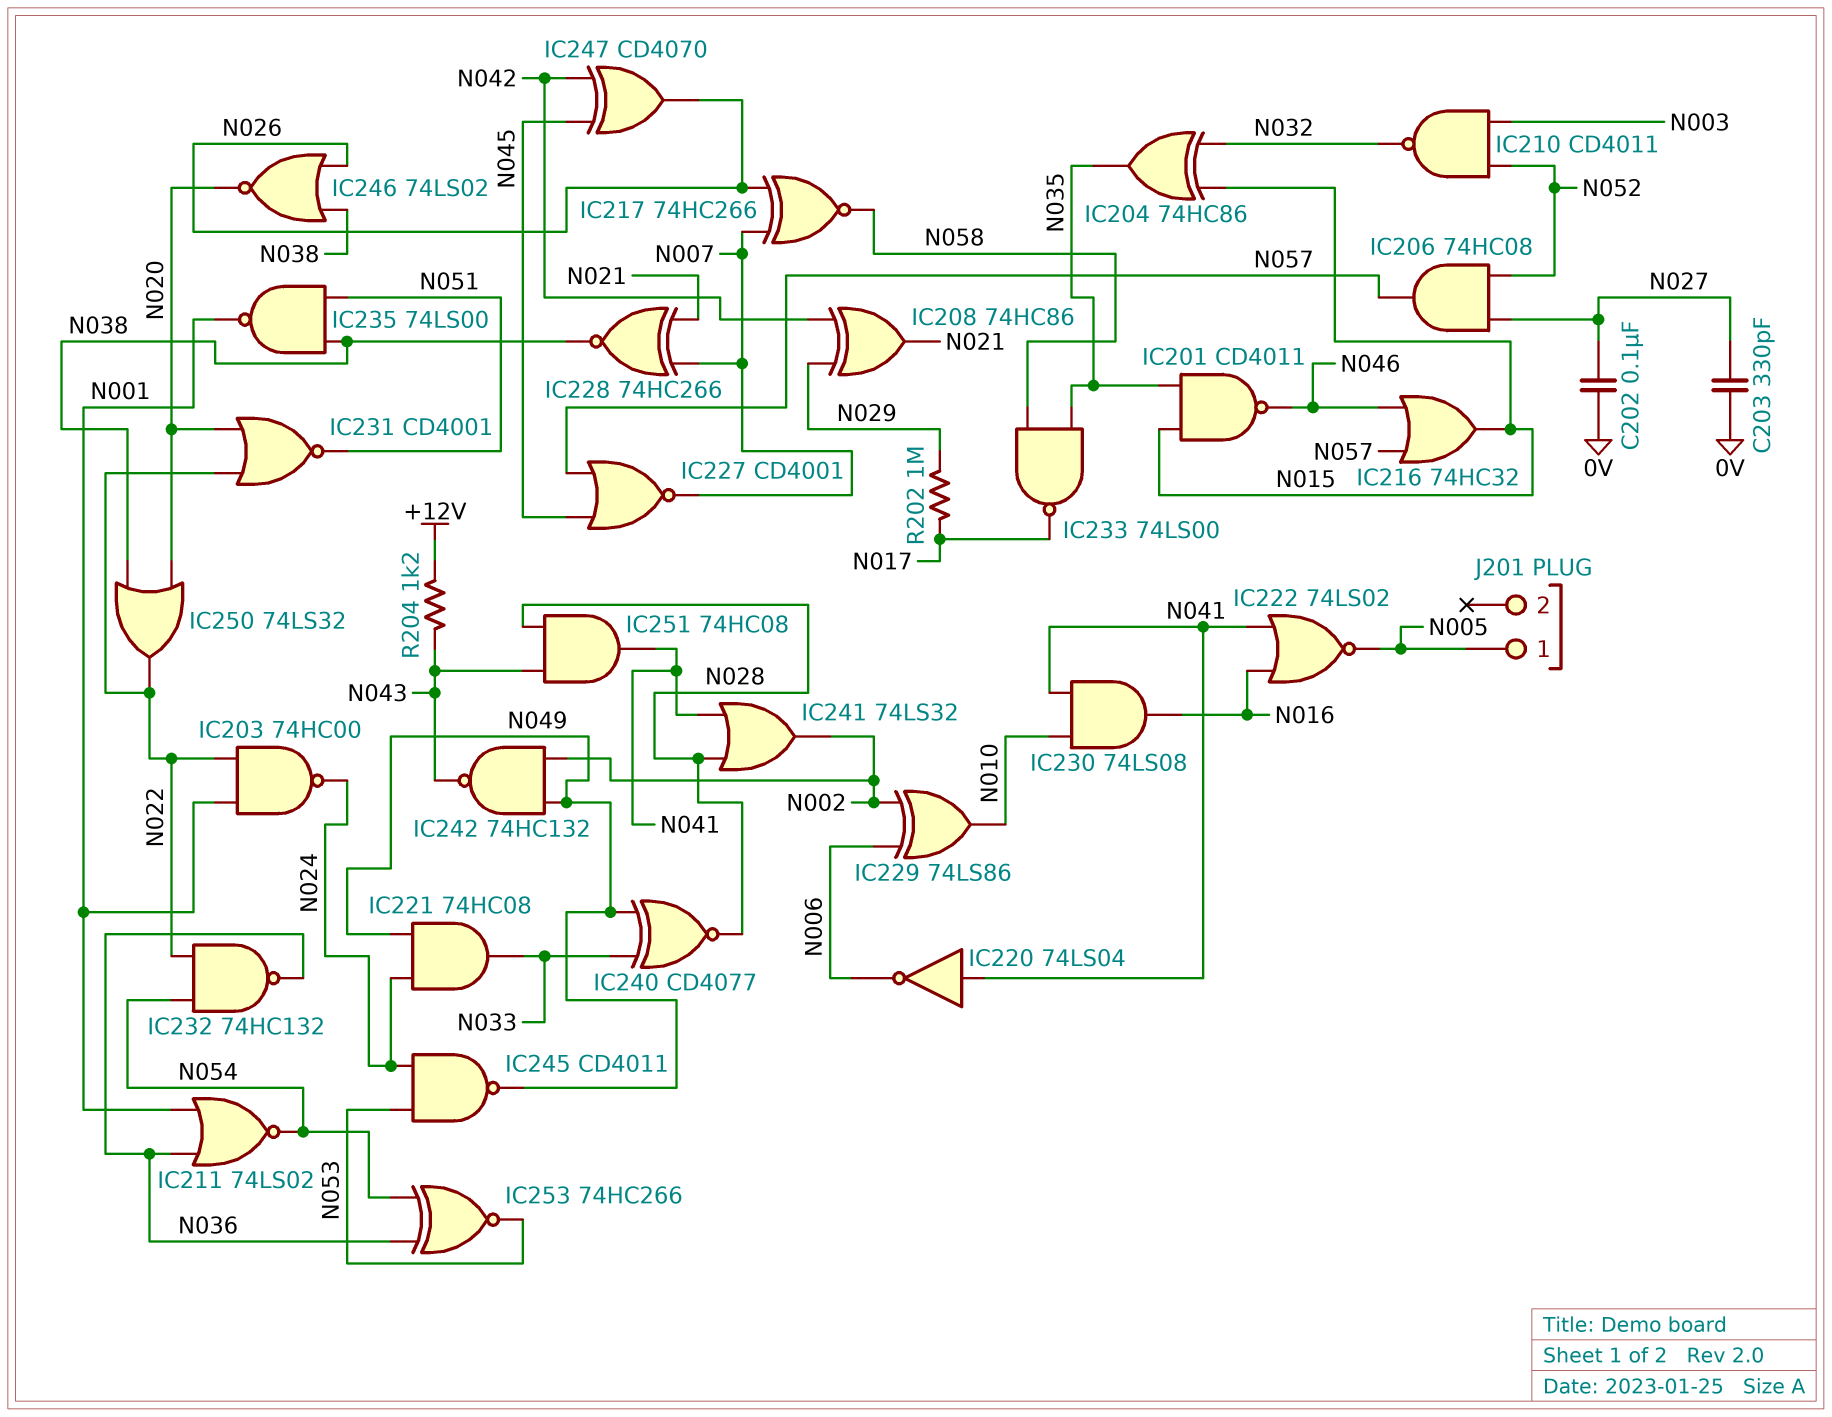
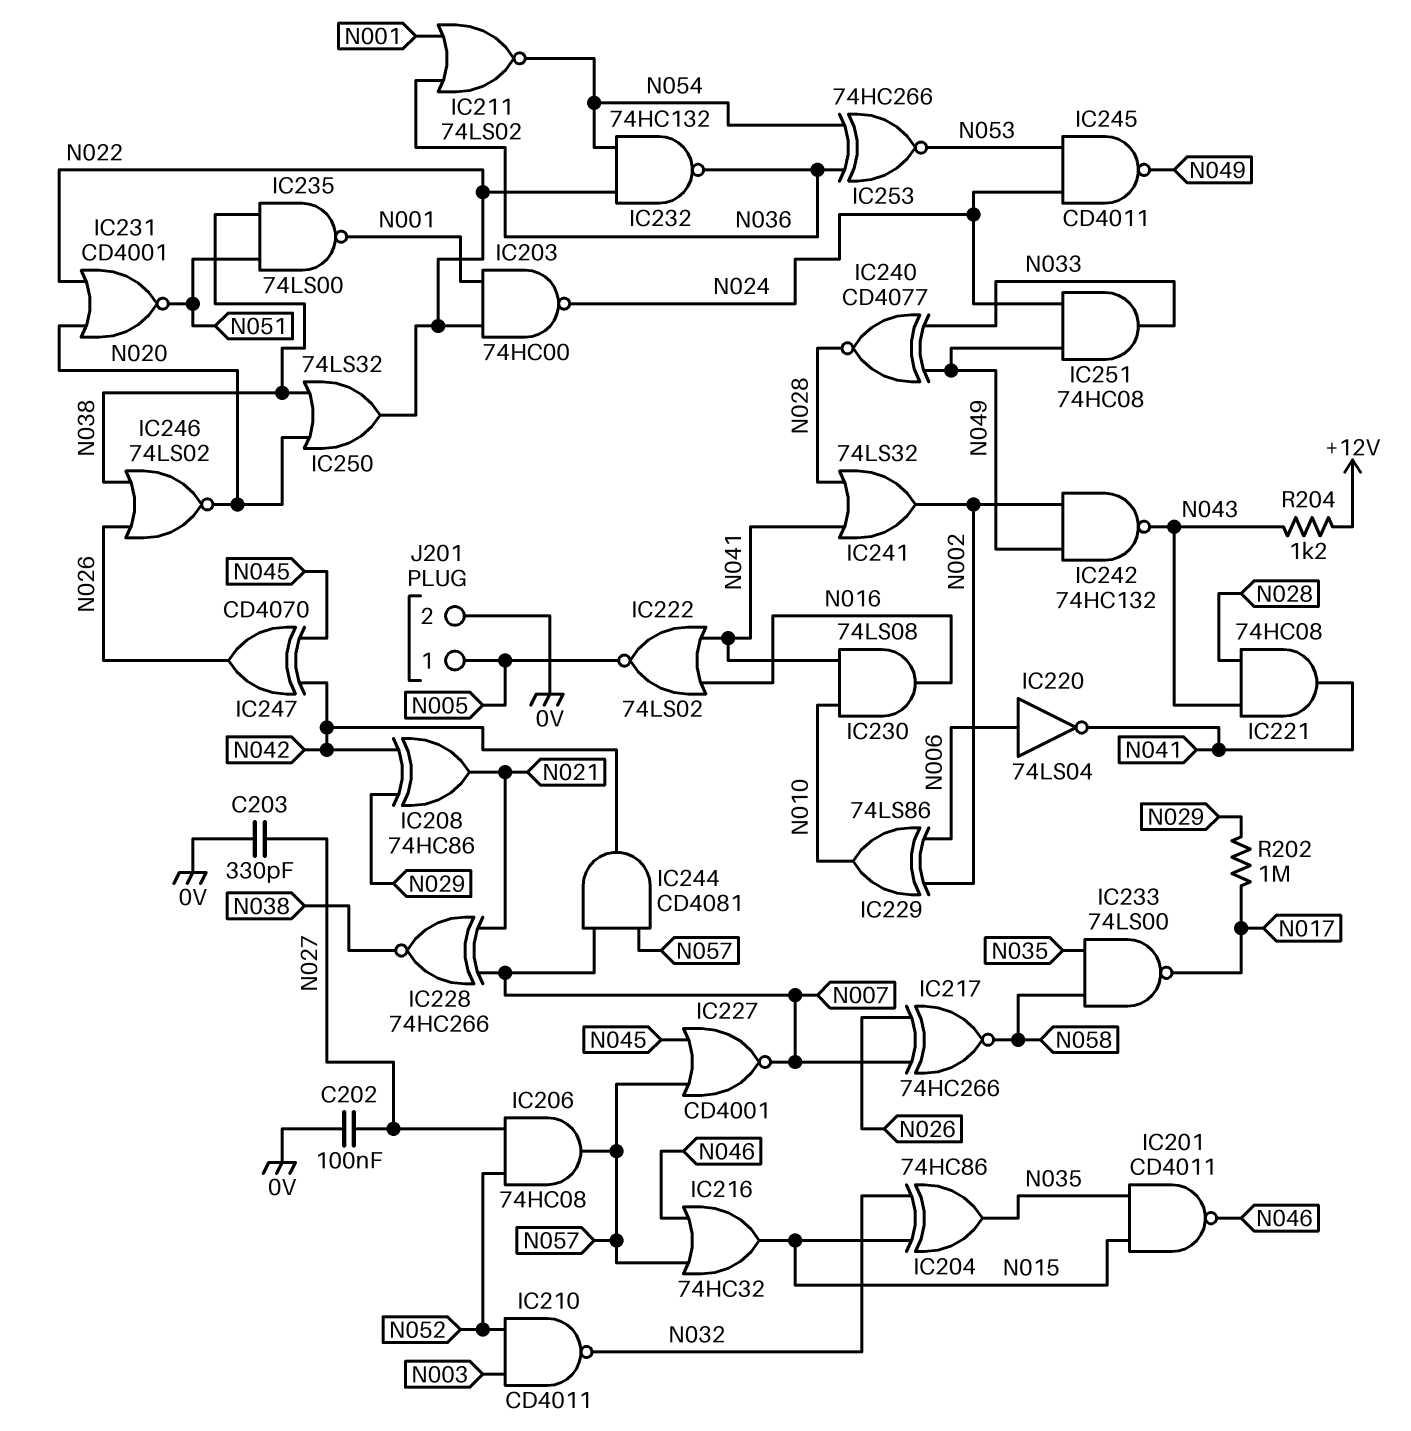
IC220: NOT 74LS04 (in N041, out N006) -> NOT 74LS04 (in N006, out N041)
IC221: AND 74HC08 (in N024, in N049, out N033) -> AND 74HC08 (in N028, in N043, out N041)
IC244: none -> AND CD4081 (in N007, in N057, out N042)
IC251: AND 74HC08 (in N028, in N043, out N041) -> AND 74HC08 (in N024, in N049, out N033)
J201 pin 2: none -> 0V

